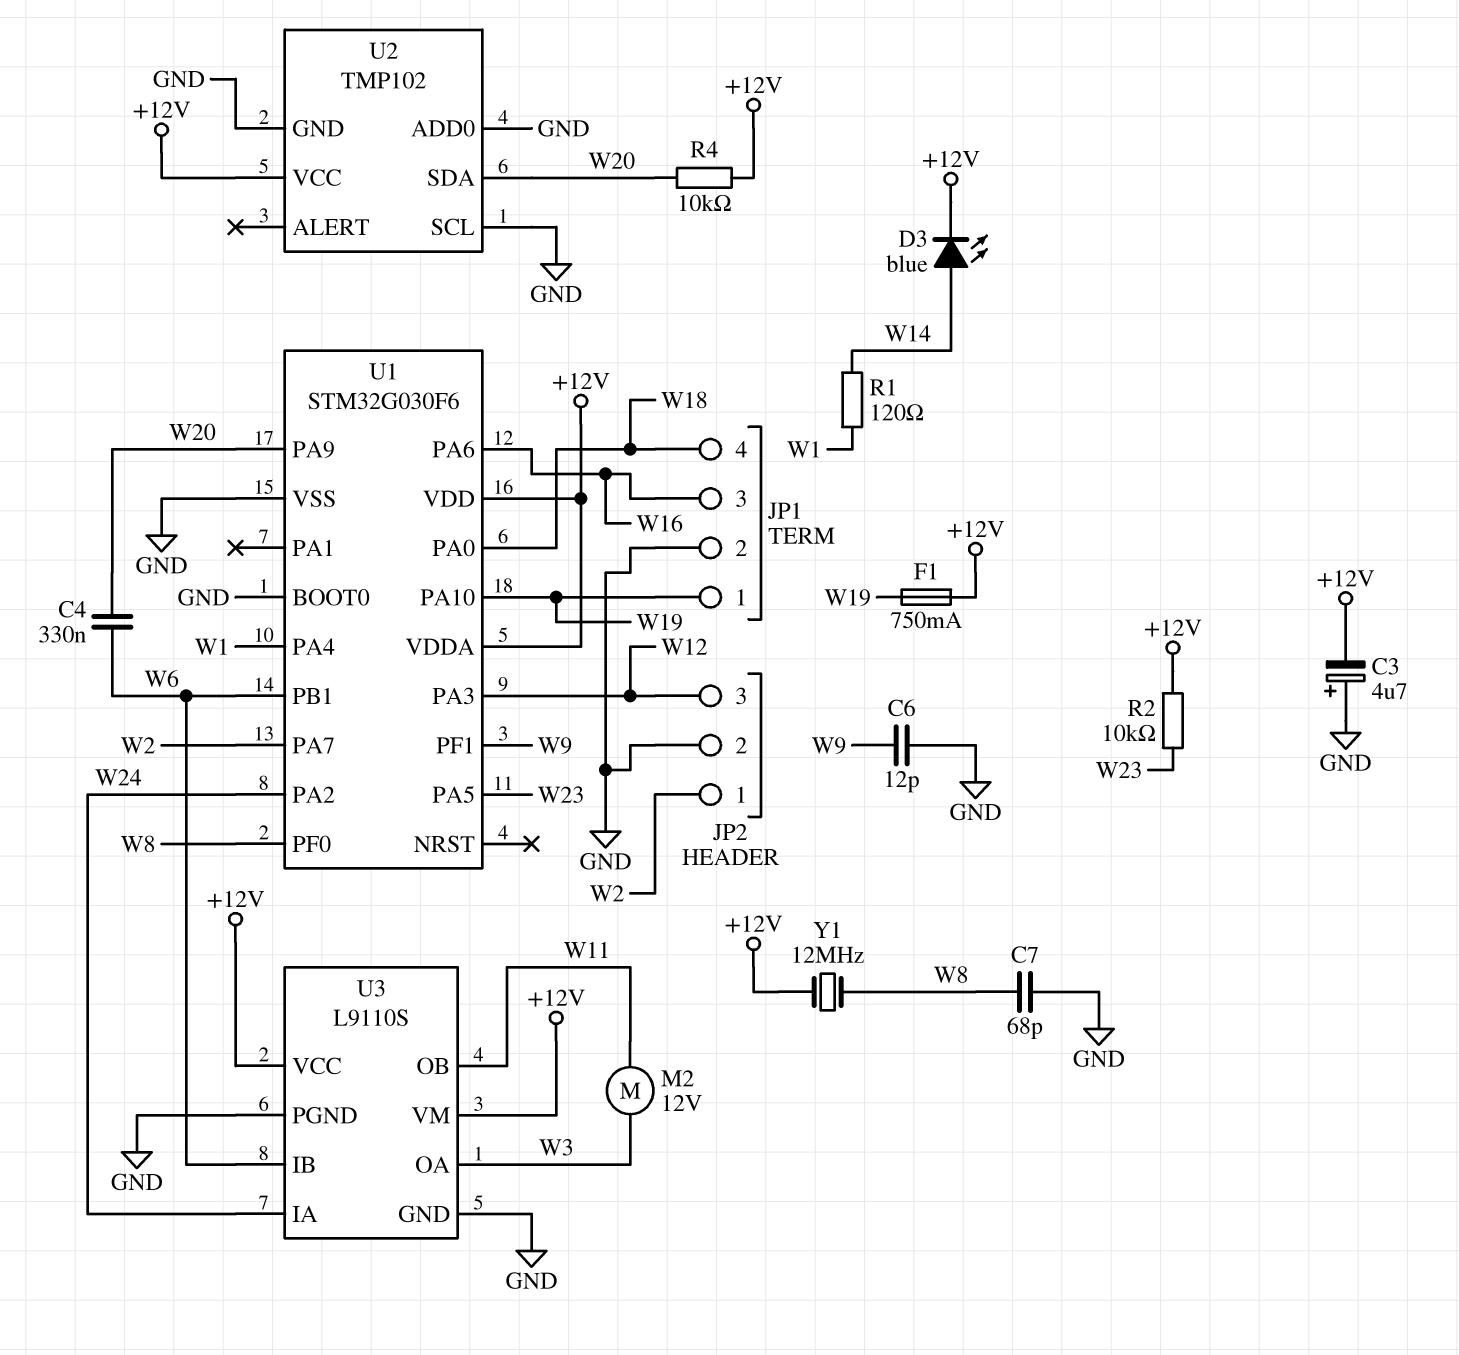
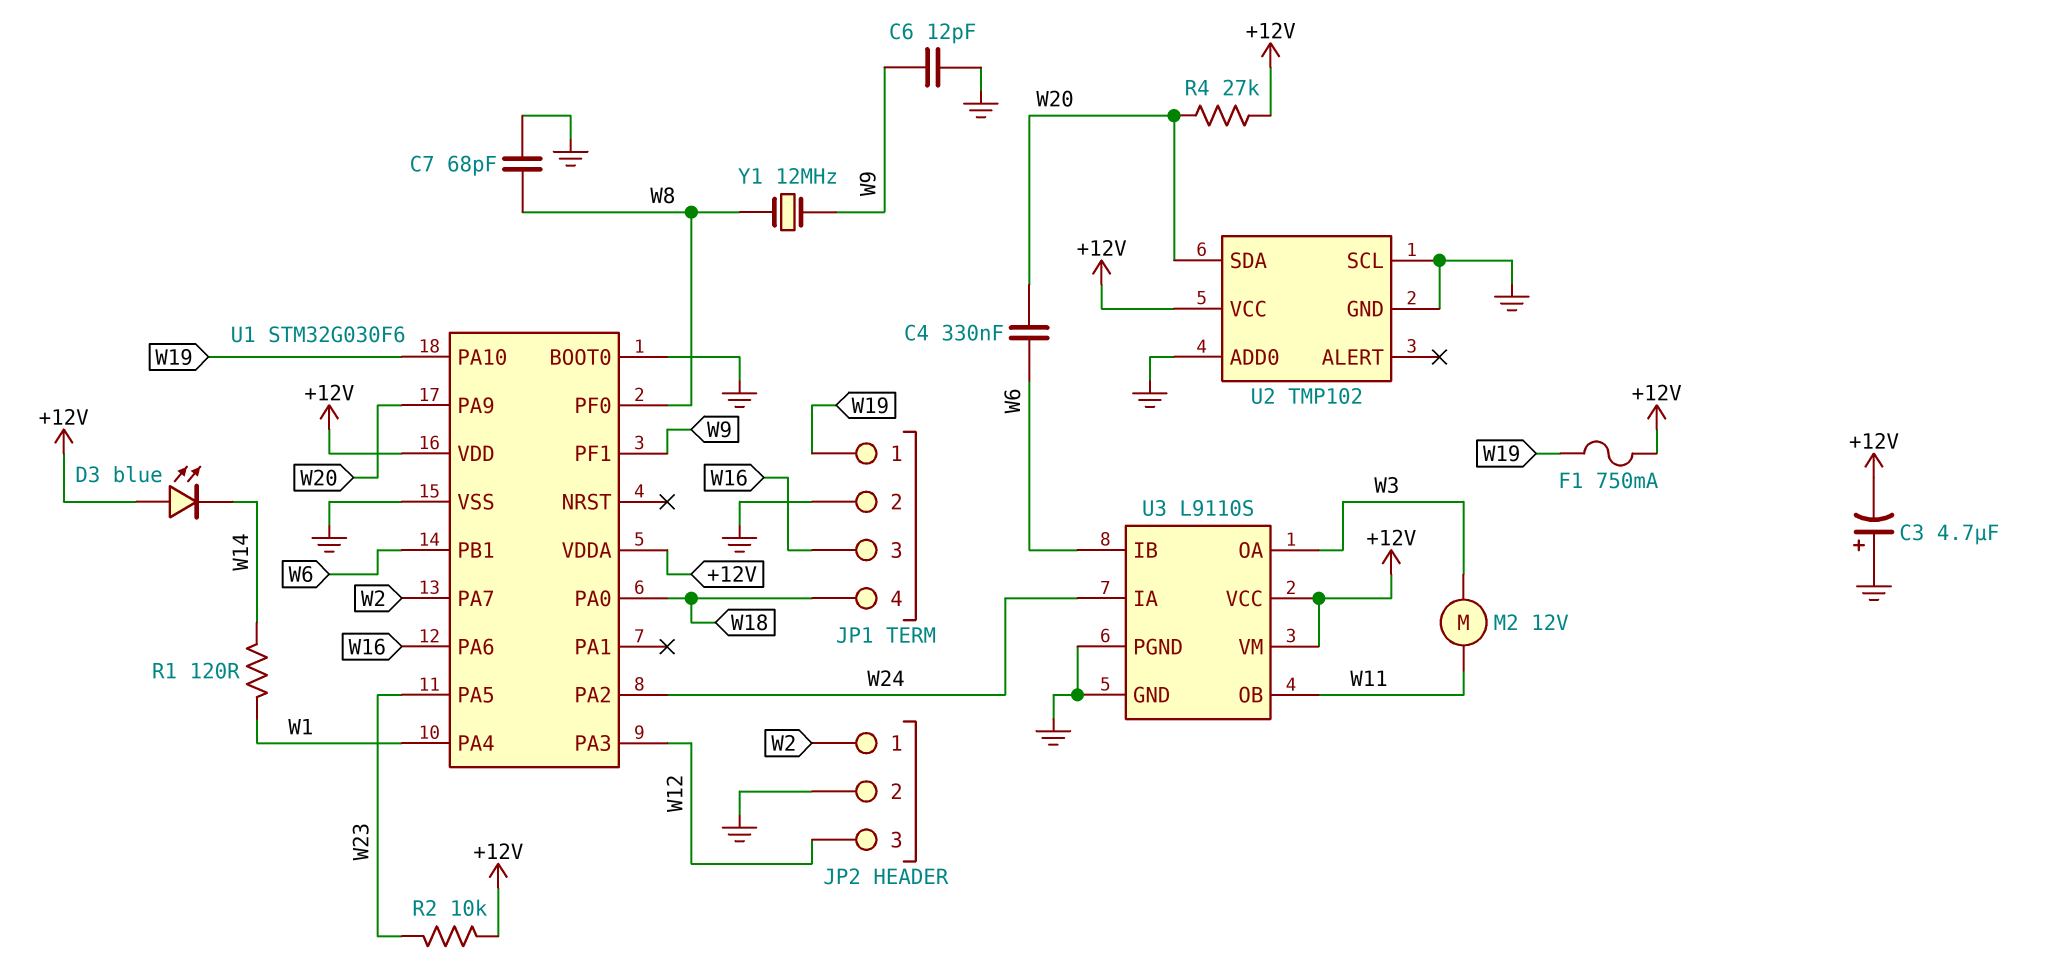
D3: LED blue (A W14, K +12V) -> LED blue (A +12V, K W14)
R4: 10k (+12V, W20) -> 27k (+12V, W20)
Y1: 12MHz (+12V, W8) -> 12MHz (W8, W9)

